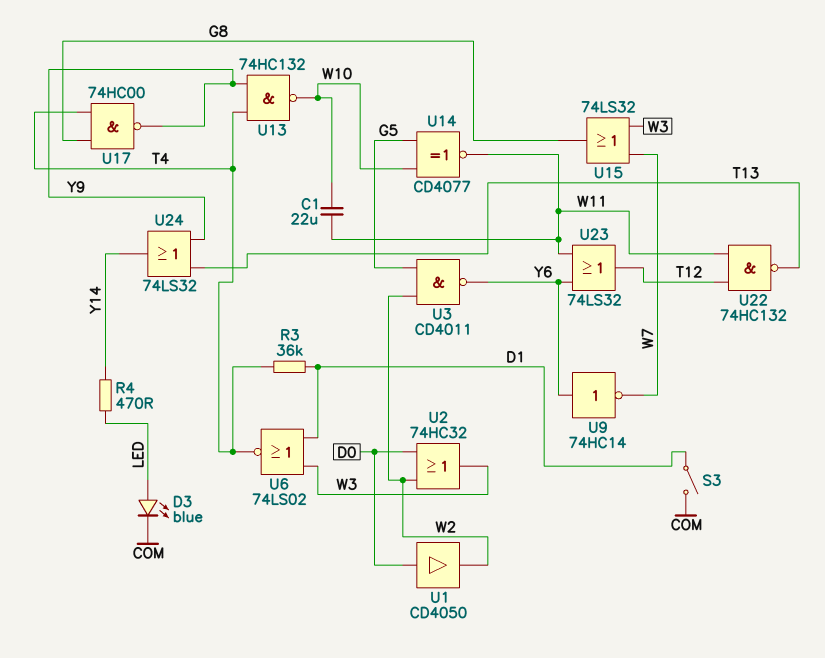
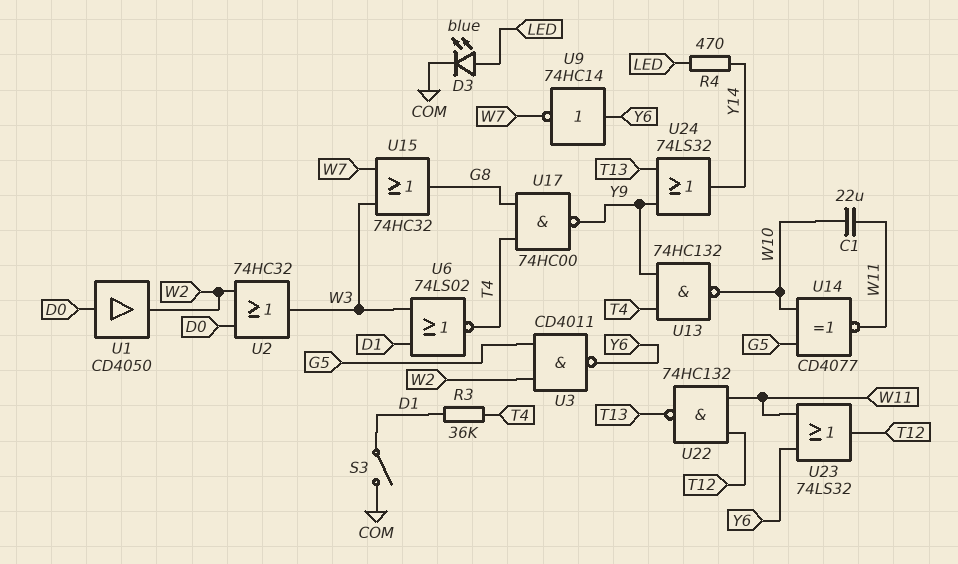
U15: OR 74LS32 (in W3, in W7, out G8) -> OR 74HC32 (in W3, in W7, out G8)

